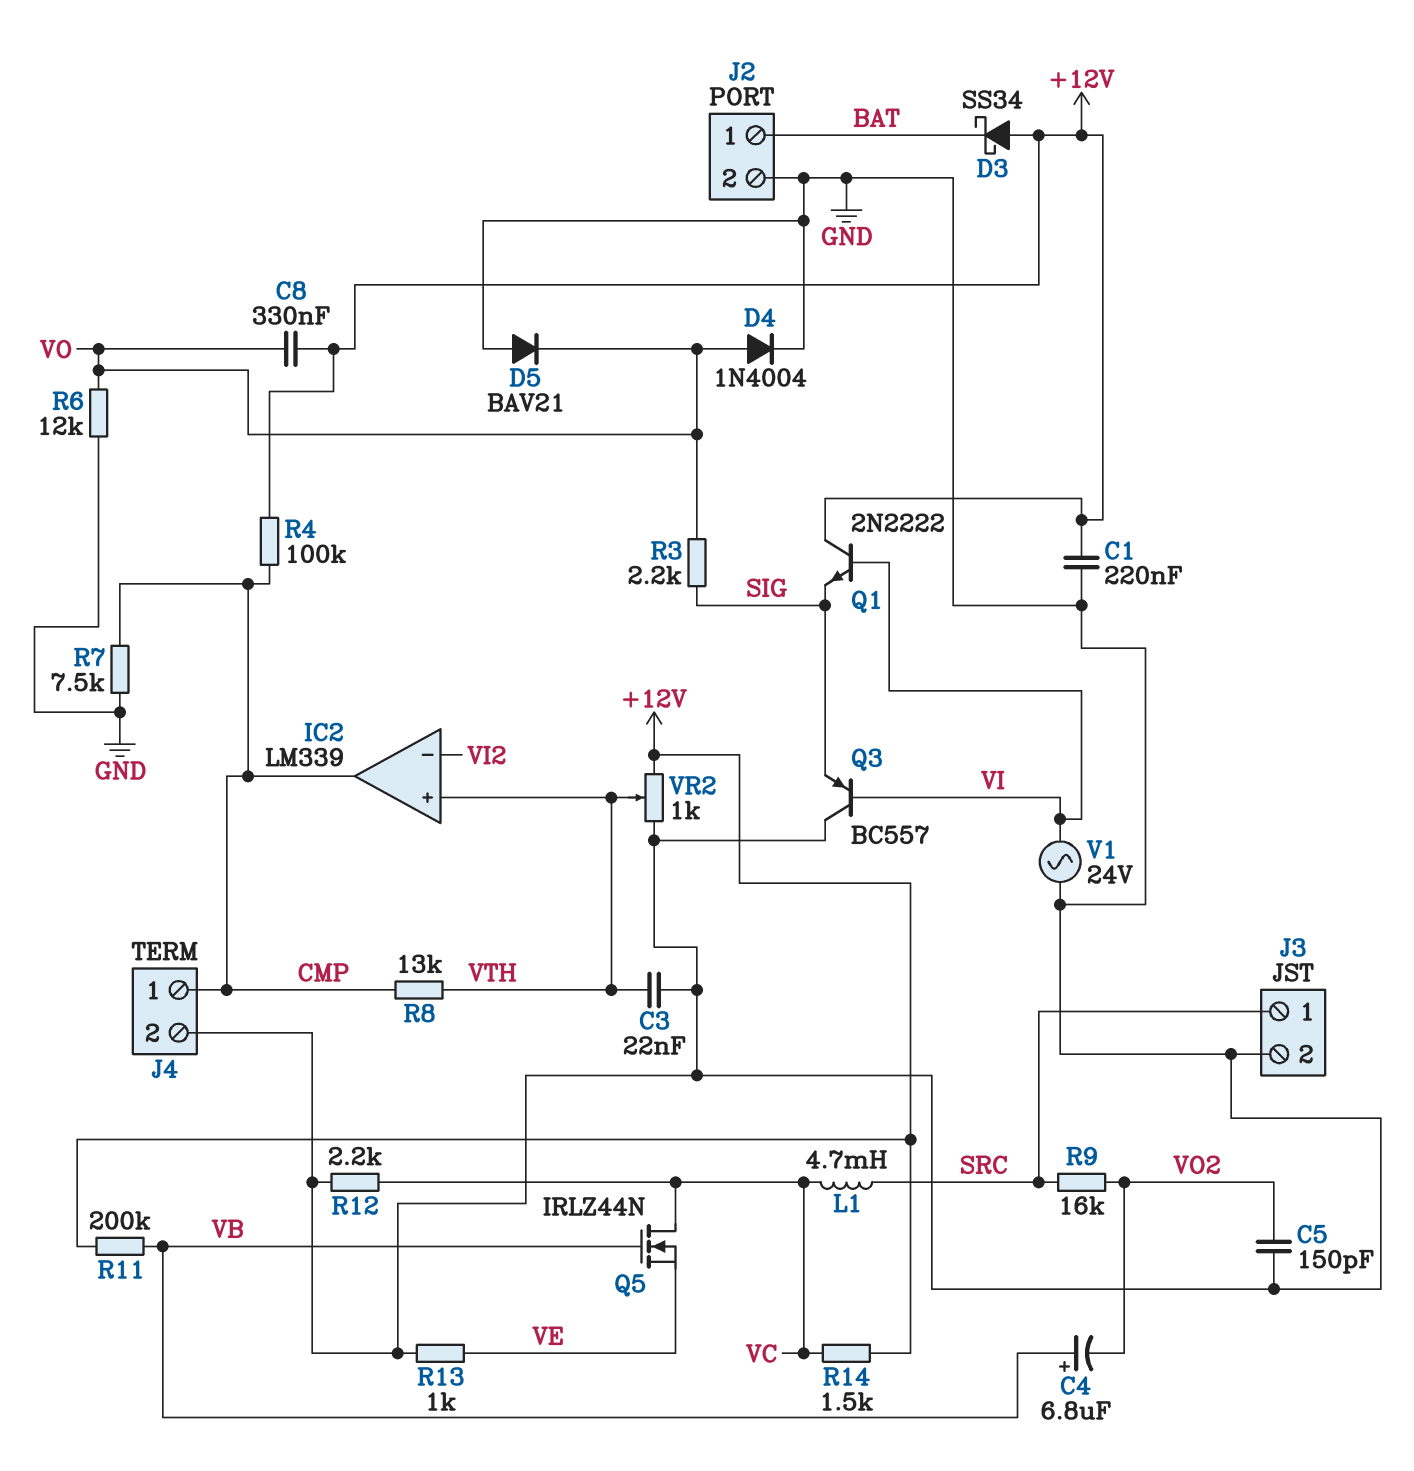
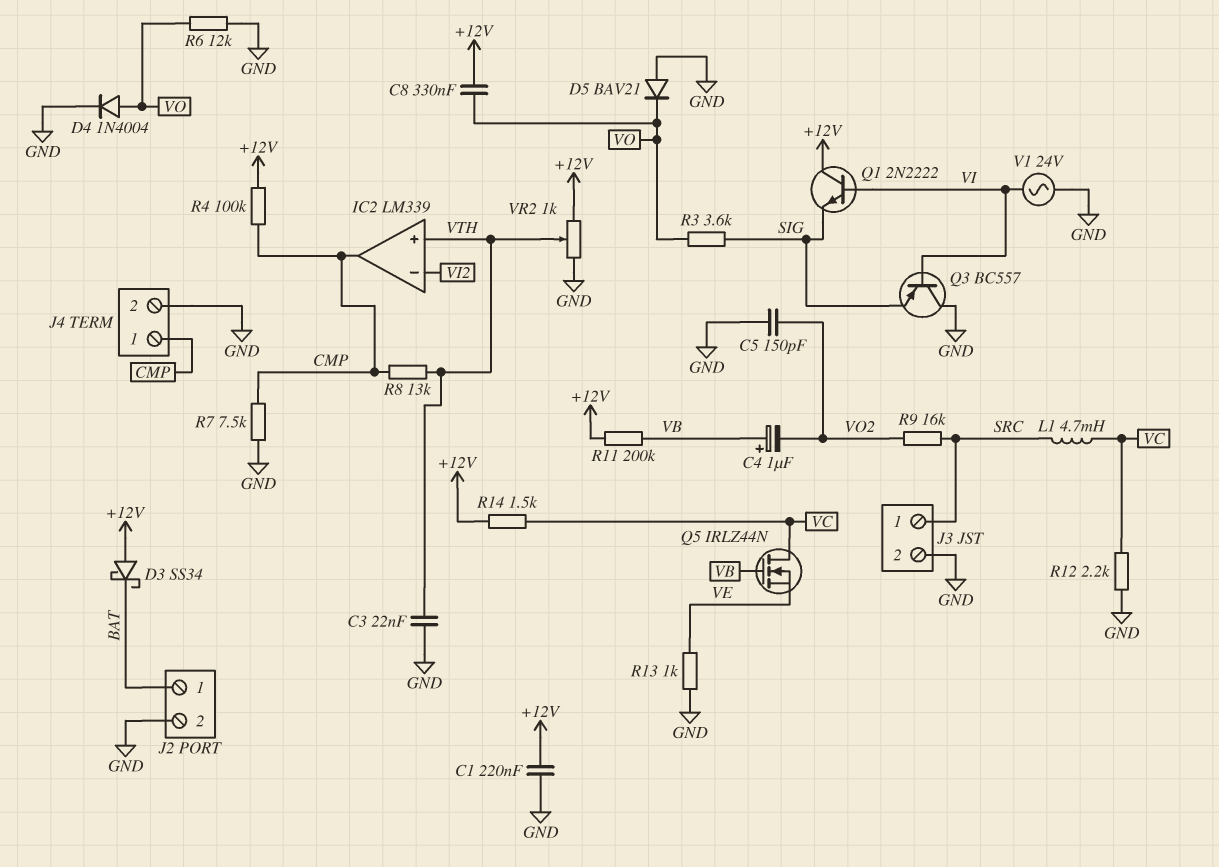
C4: 6.8uF (plus VB, minus VO2) -> 1uF (plus VB, minus VO2)
R3: 2.2k (SIG, VO) -> 3.6k (SIG, VO)

